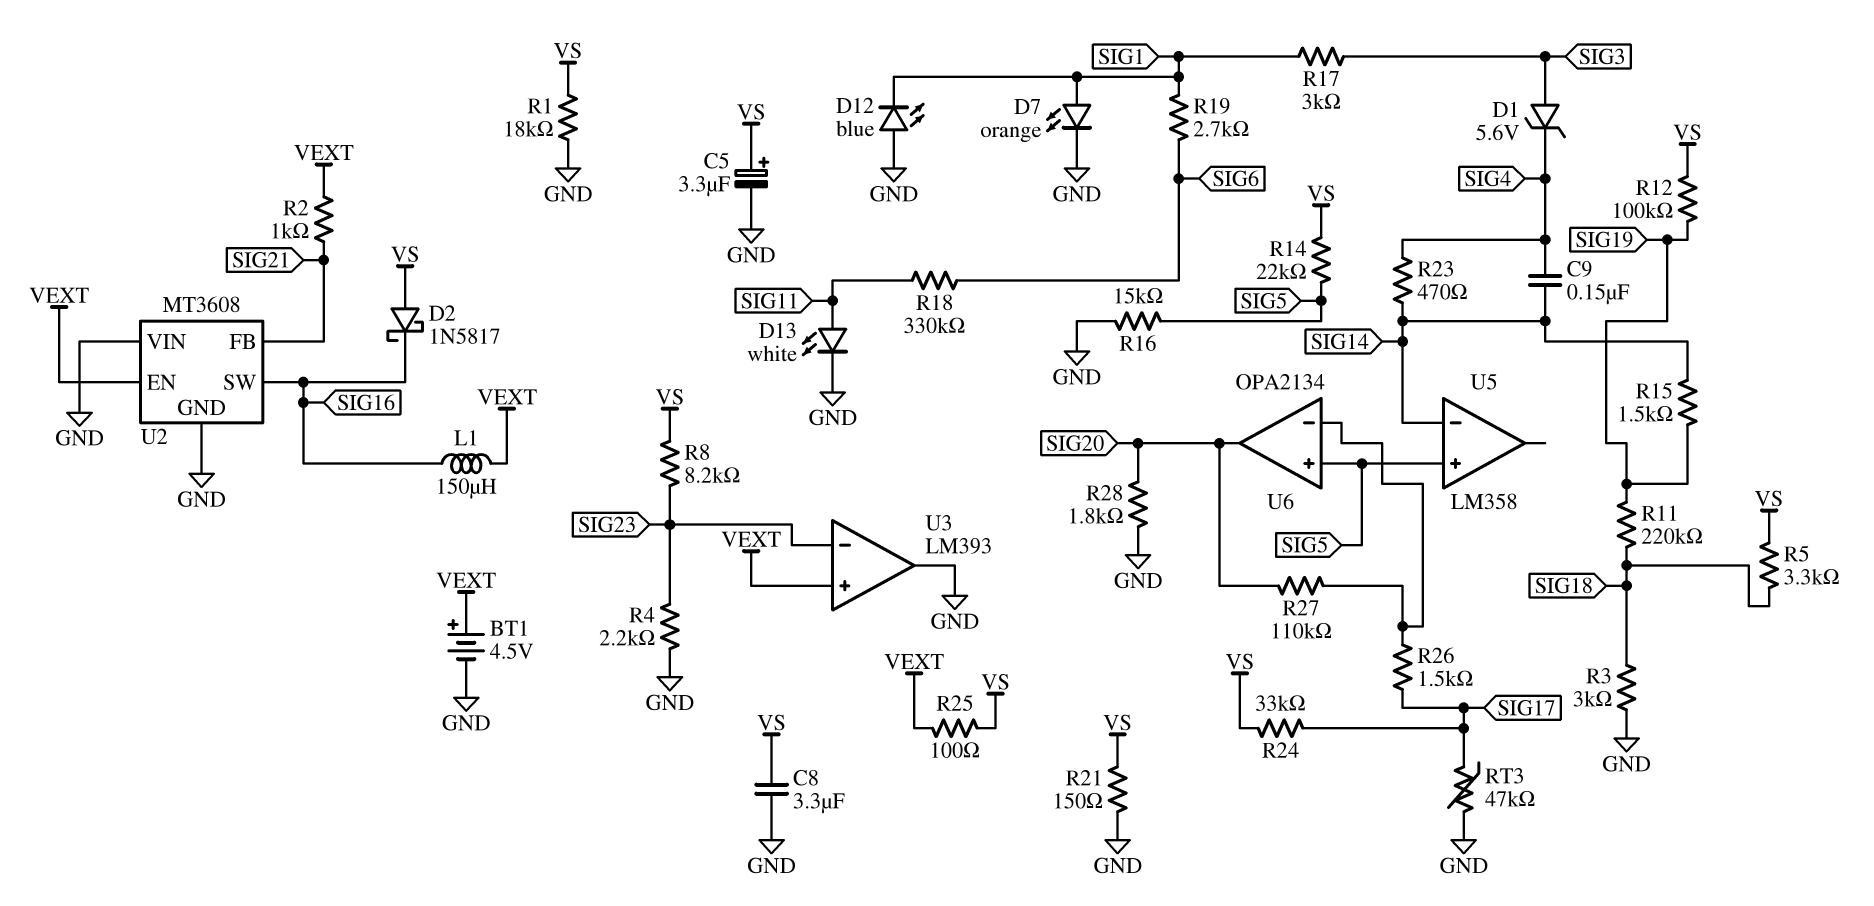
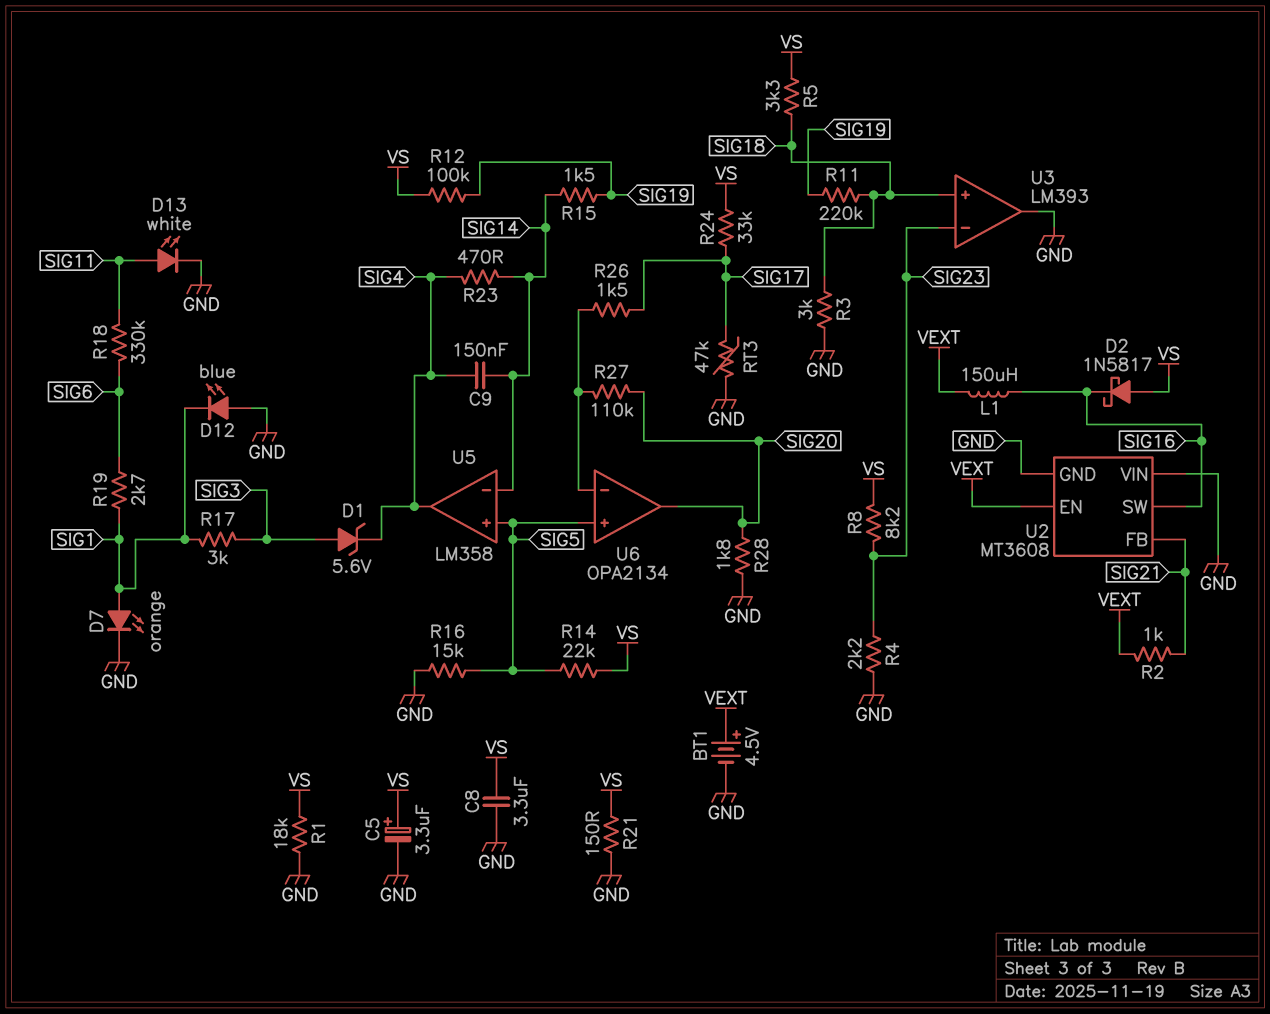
R25: 100 (VEXT, VS) -> none
U3 pin in+: VEXT -> SIG18
U5 pin out: none -> SIG4

